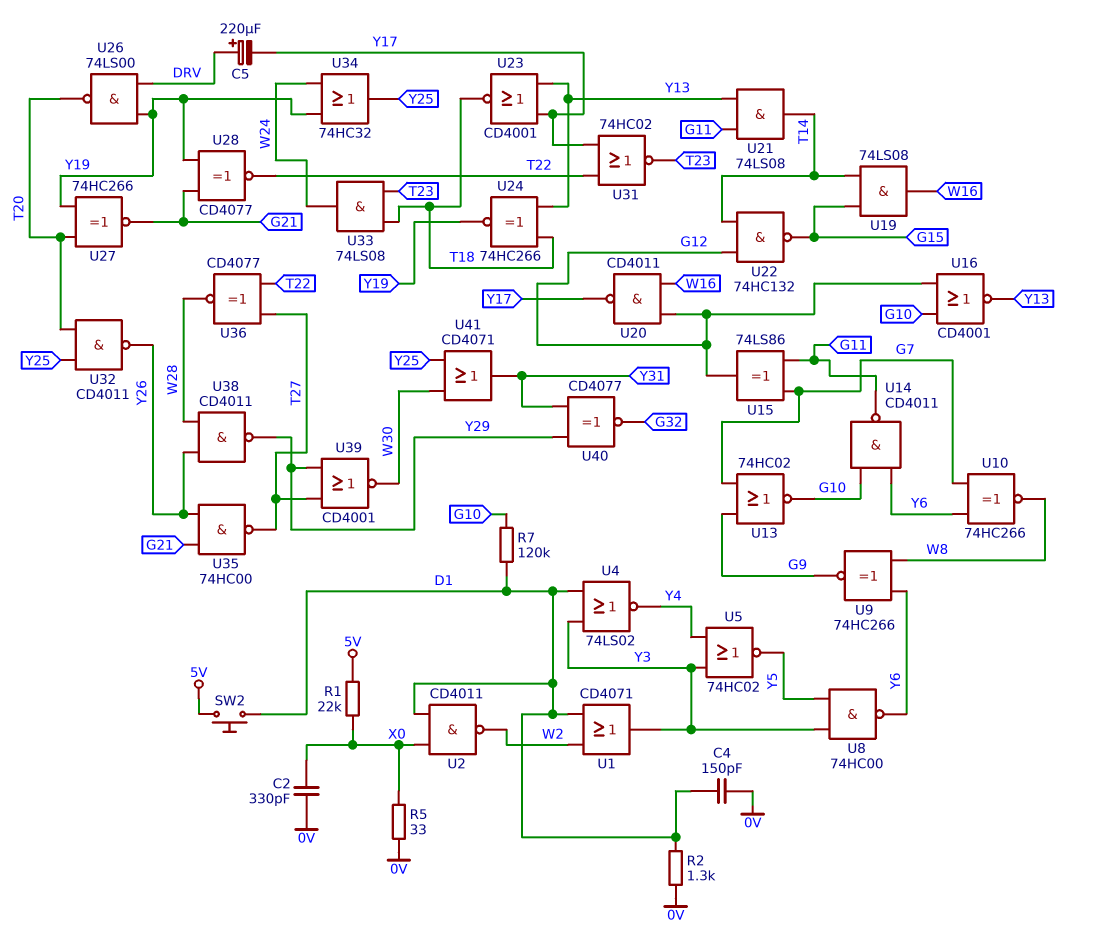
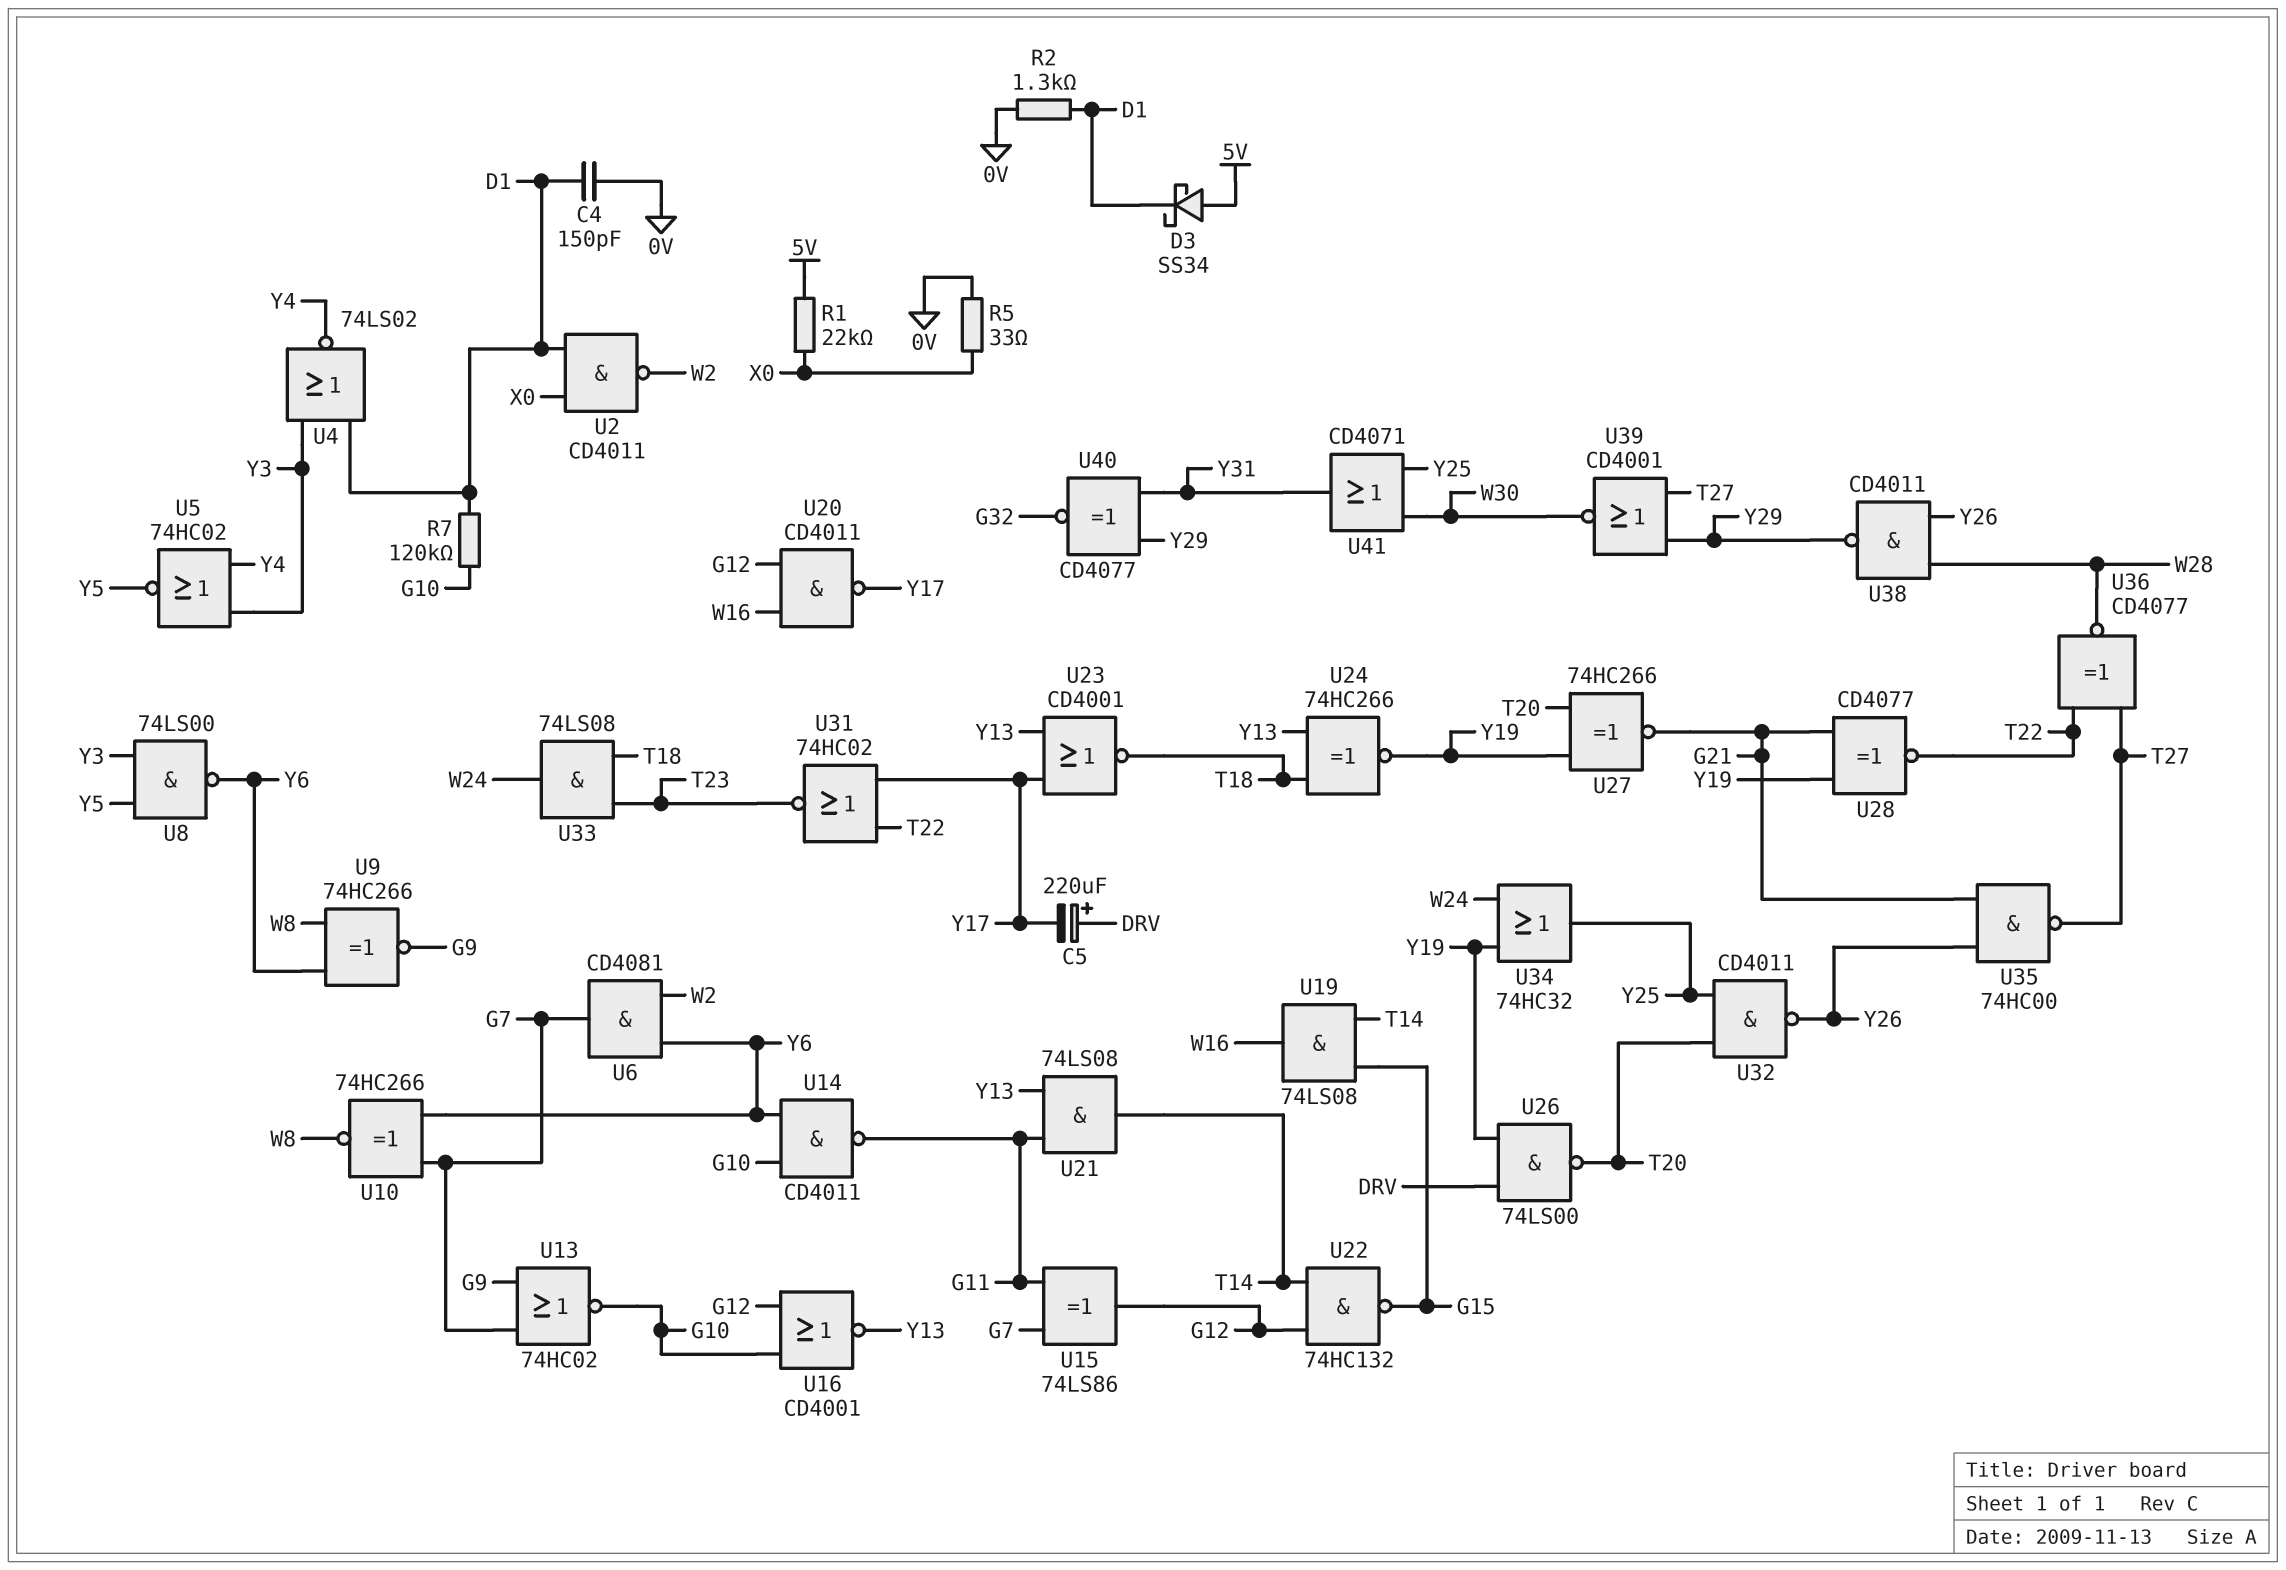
C2: 330pF (0V, X0) -> none
D3: none -> schottky SS34 (A 5V, K D1)
SW2: button (5V, D1) -> none
U1: OR CD4071 (in D1, in W2, out Y3) -> none
U6: none -> AND CD4081 (in W2, in Y6, out G7)
U8: NAND 74HC00 (in Y3, in Y5, out Y6) -> NAND 74LS00 (in Y3, in Y5, out Y6)

